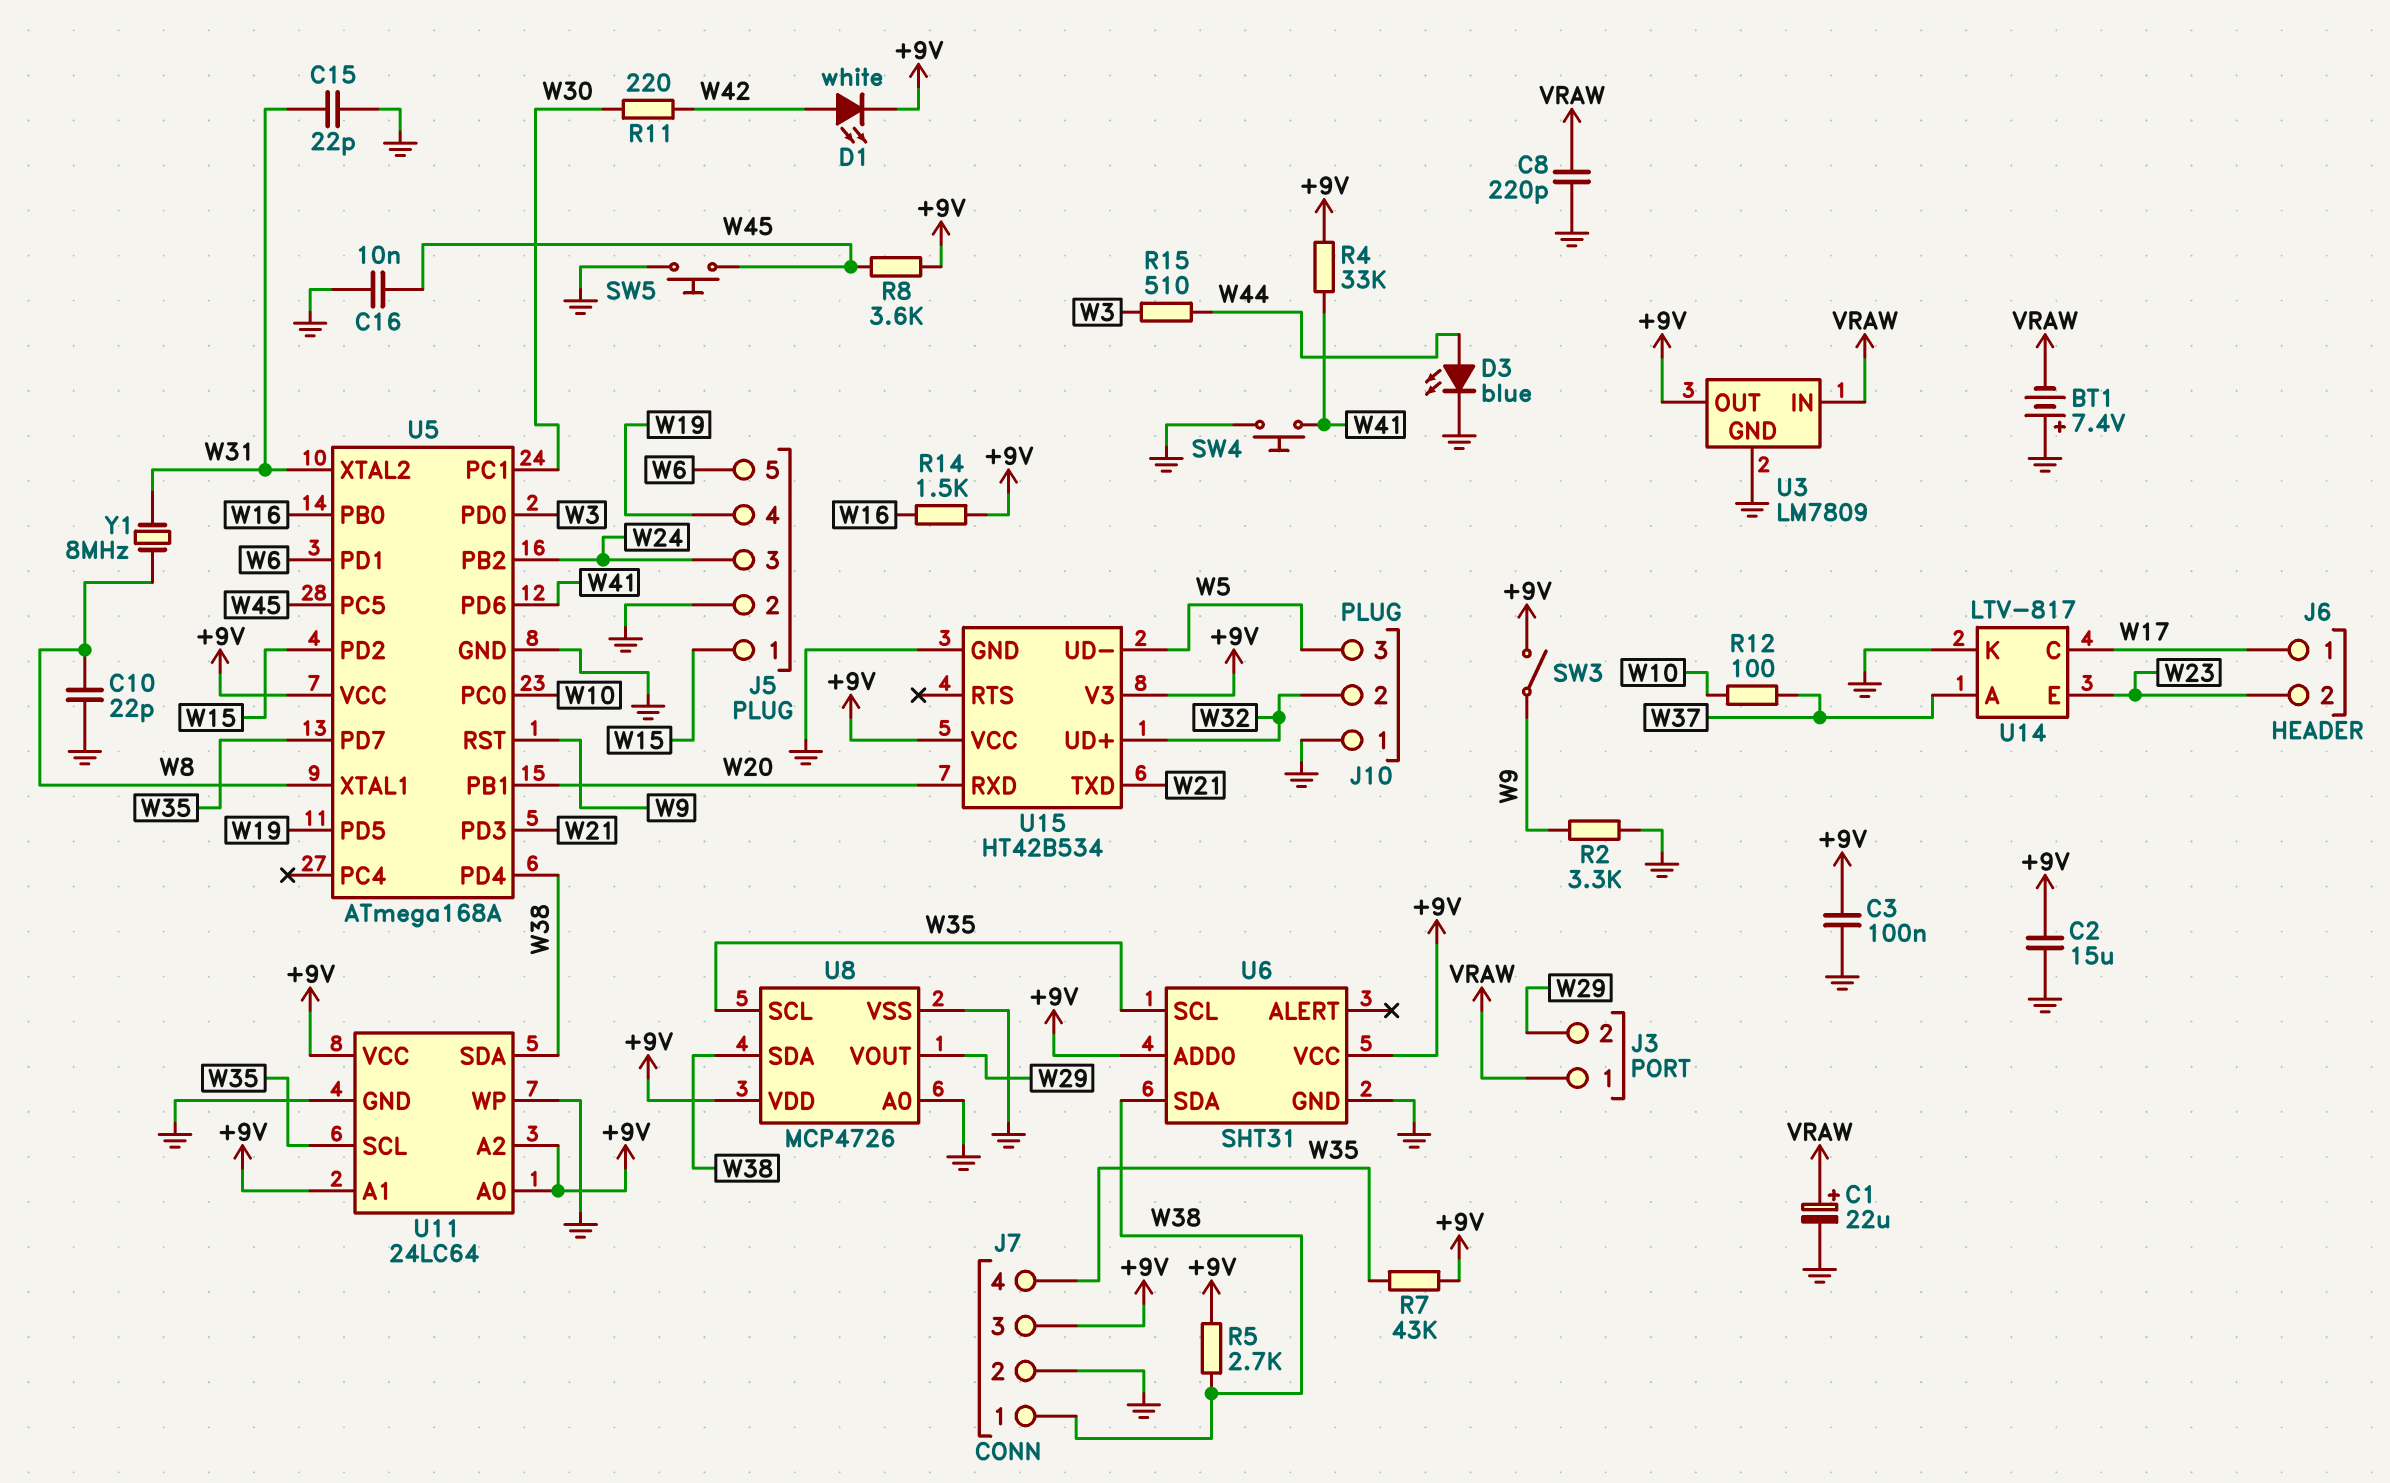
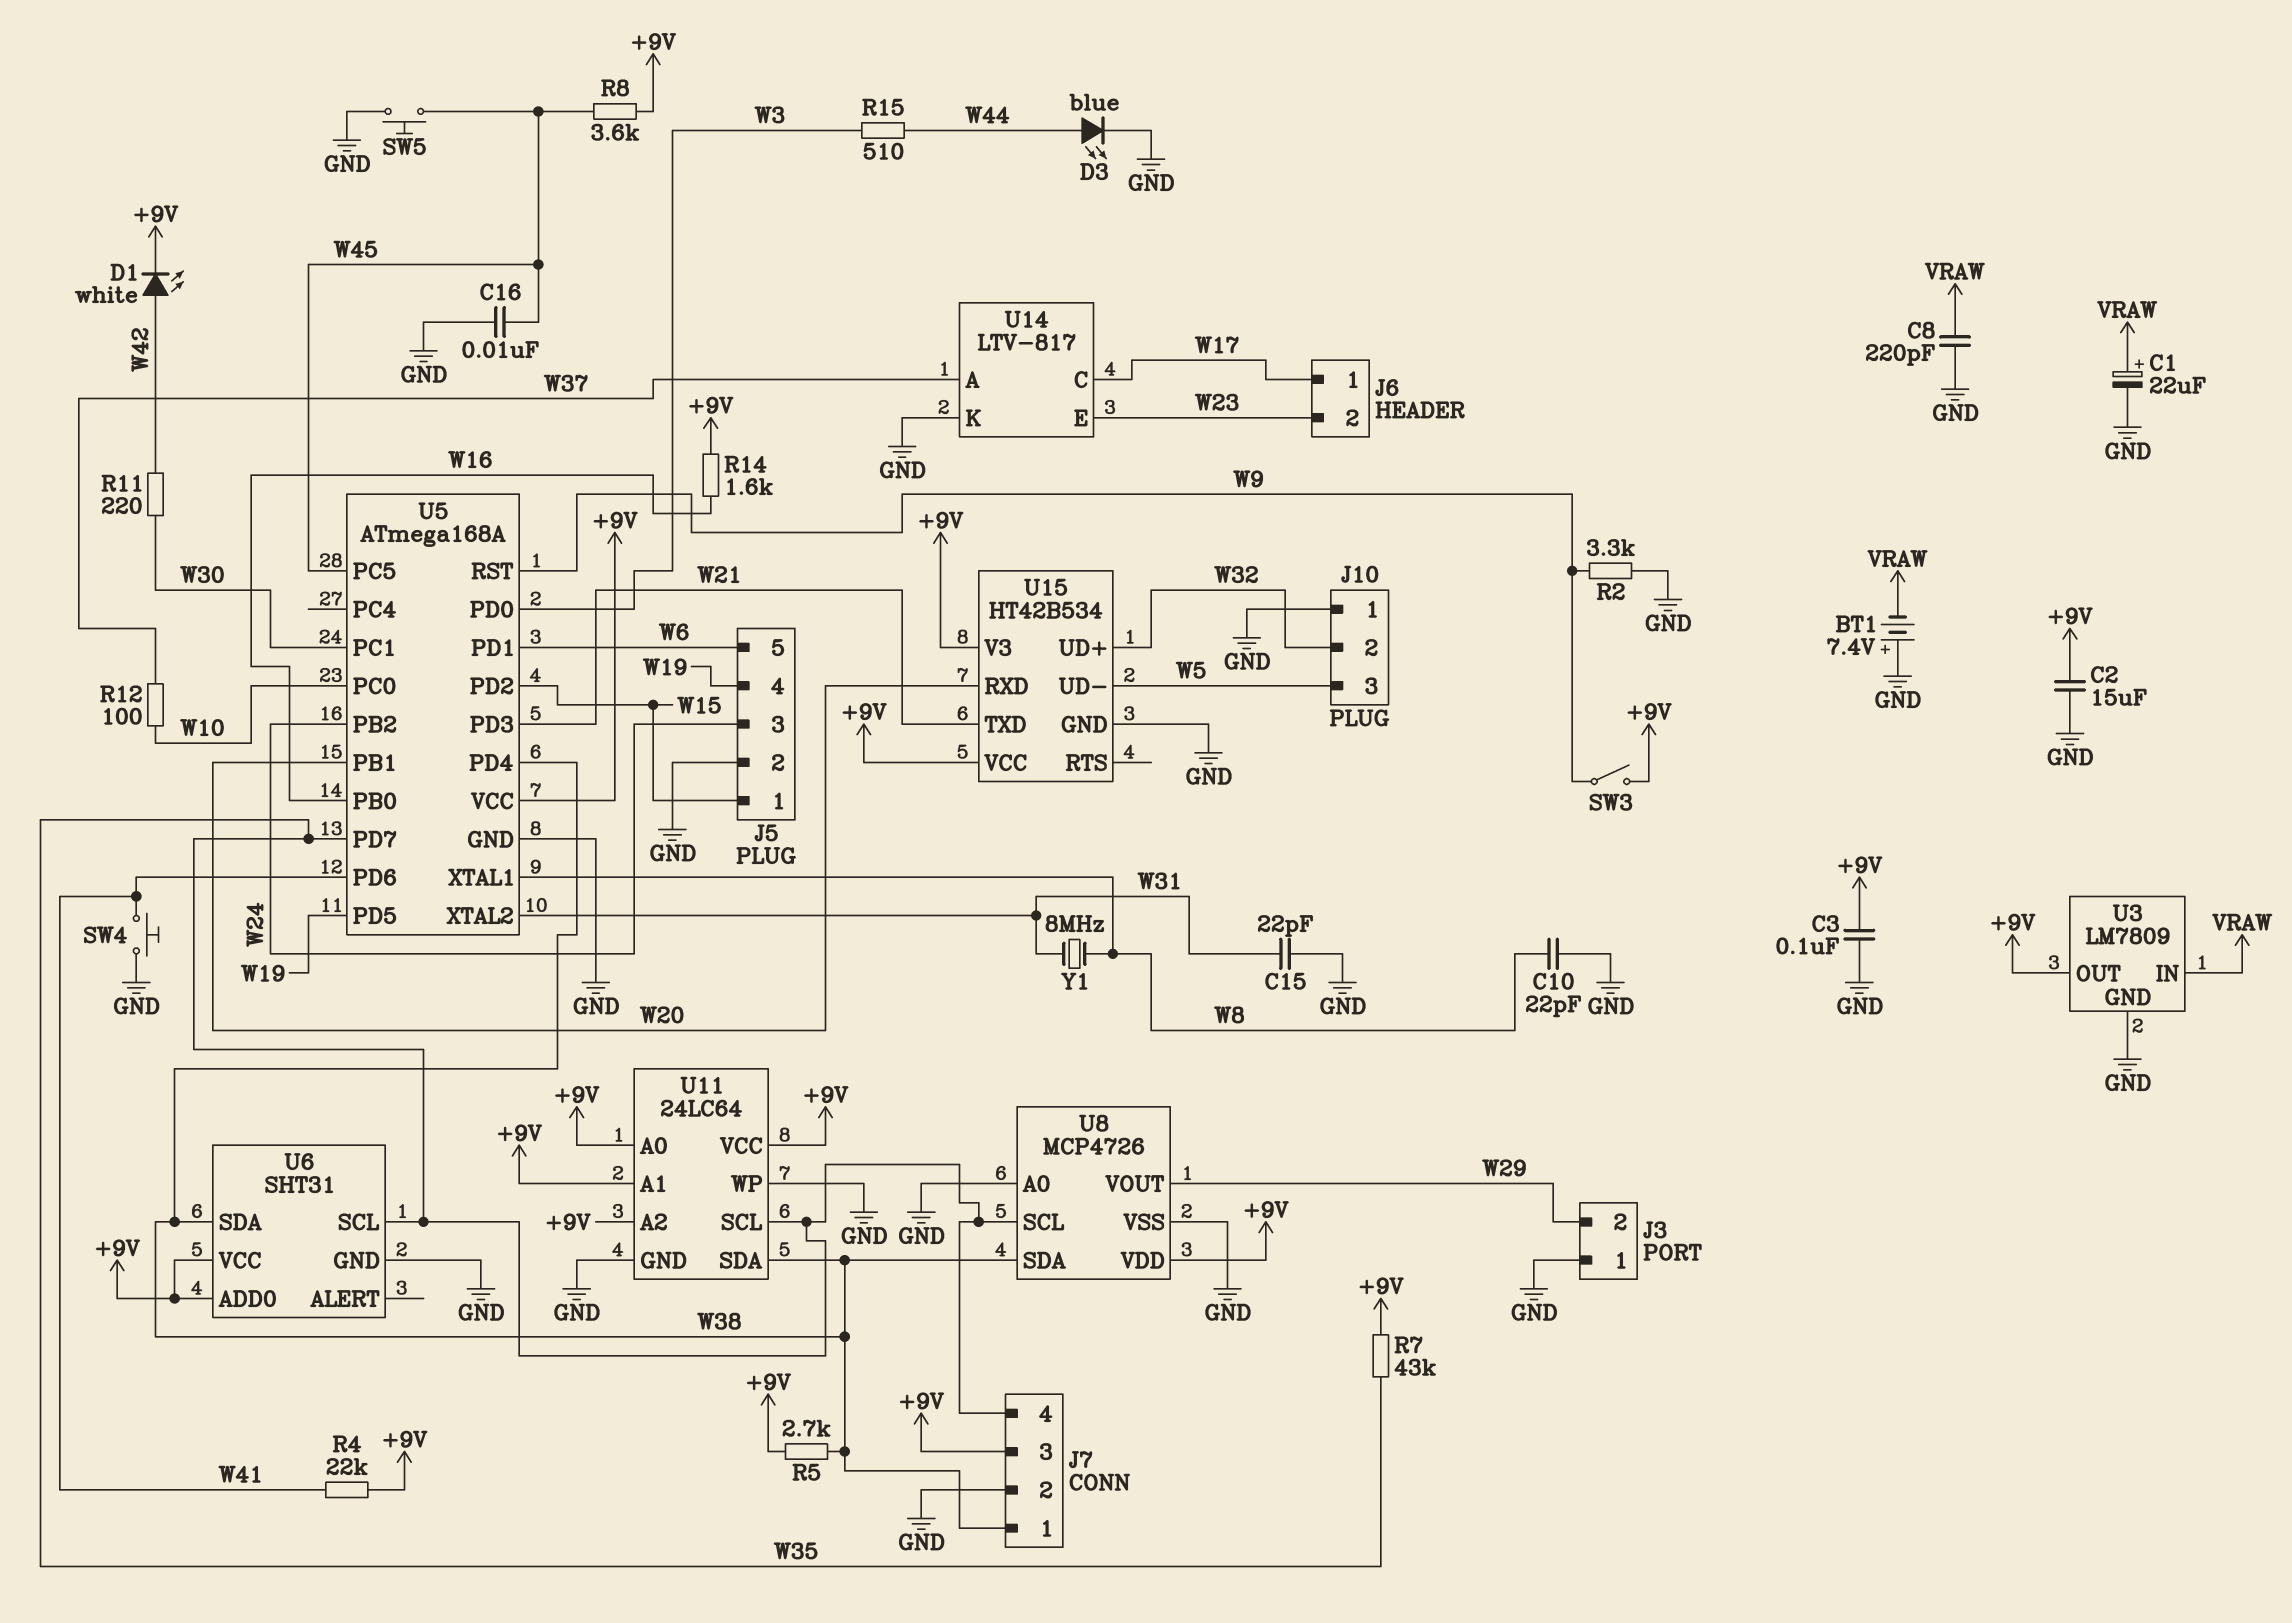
J3 pin 1: VRAW -> GND
R4: 33k (+9V, W41) -> 22k (+9V, W41)
R14: 1.5k (+9V, W16) -> 1.6k (+9V, W16)

